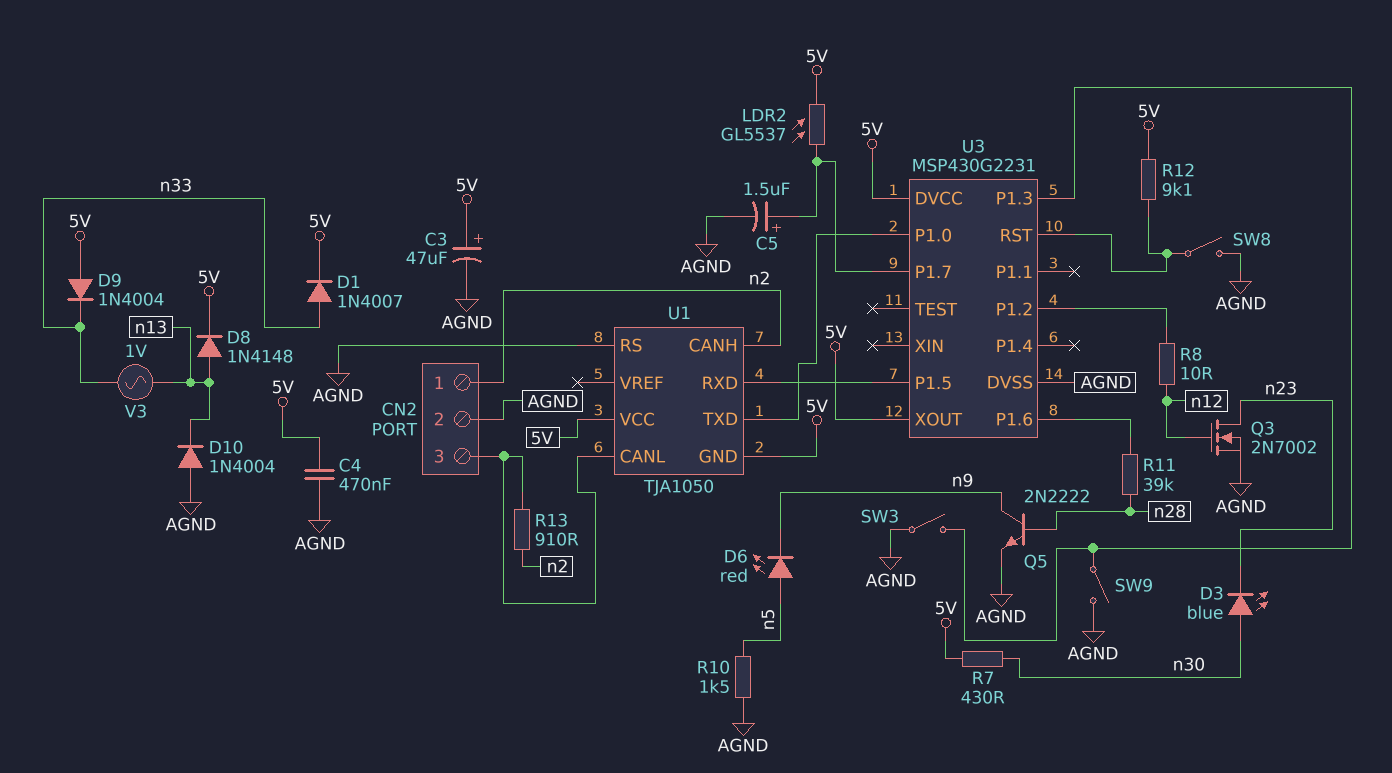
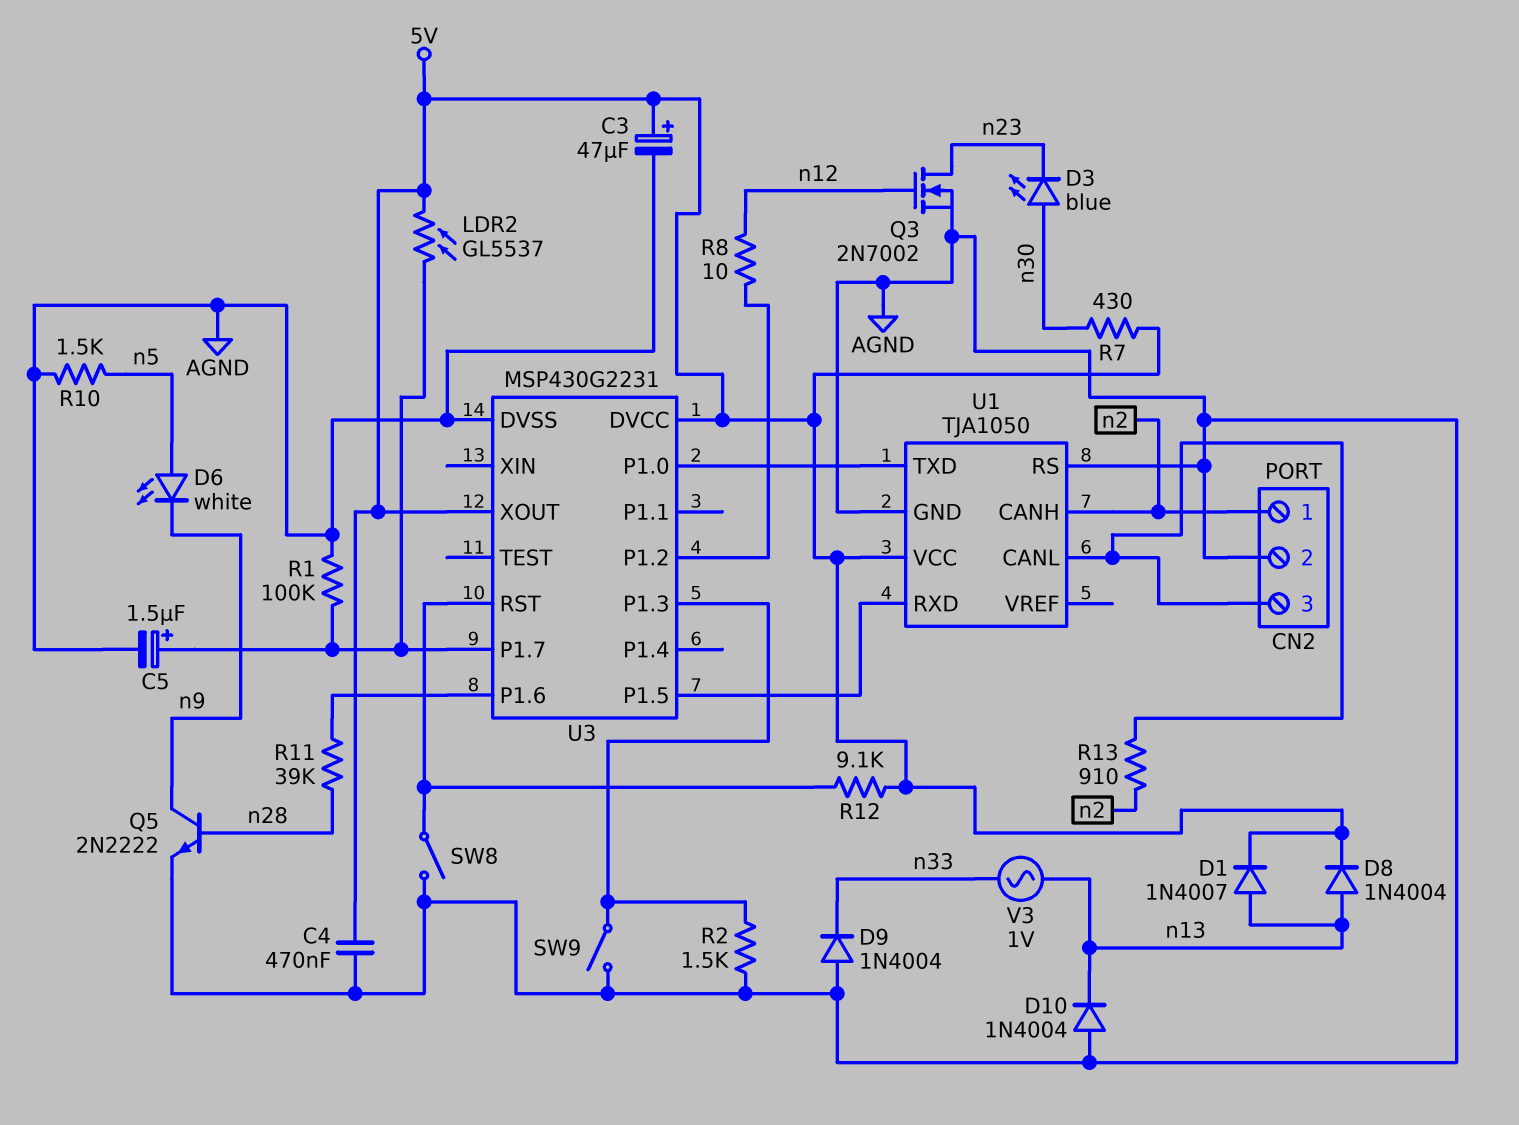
D1: diode 1N4007 (A n33, K 5V) -> diode 1N4007 (A n13, K 5V)
D6: LED red (A n5, K n9) -> LED white (A n5, K n9)
D8: diode 1N4148 (A n13, K 5V) -> diode 1N4004 (A n13, K 5V)
D9: diode 1N4004 (A 5V, K n33) -> diode 1N4004 (A AGND, K n33)
R1: none -> 100k (AGND, U3/P1.7)
R2: none -> 1.5k (AGND, U3/P1.3)
SW3: switch (AGND, U3/P1.3) -> none
U1 pin GND: 5V -> AGND

